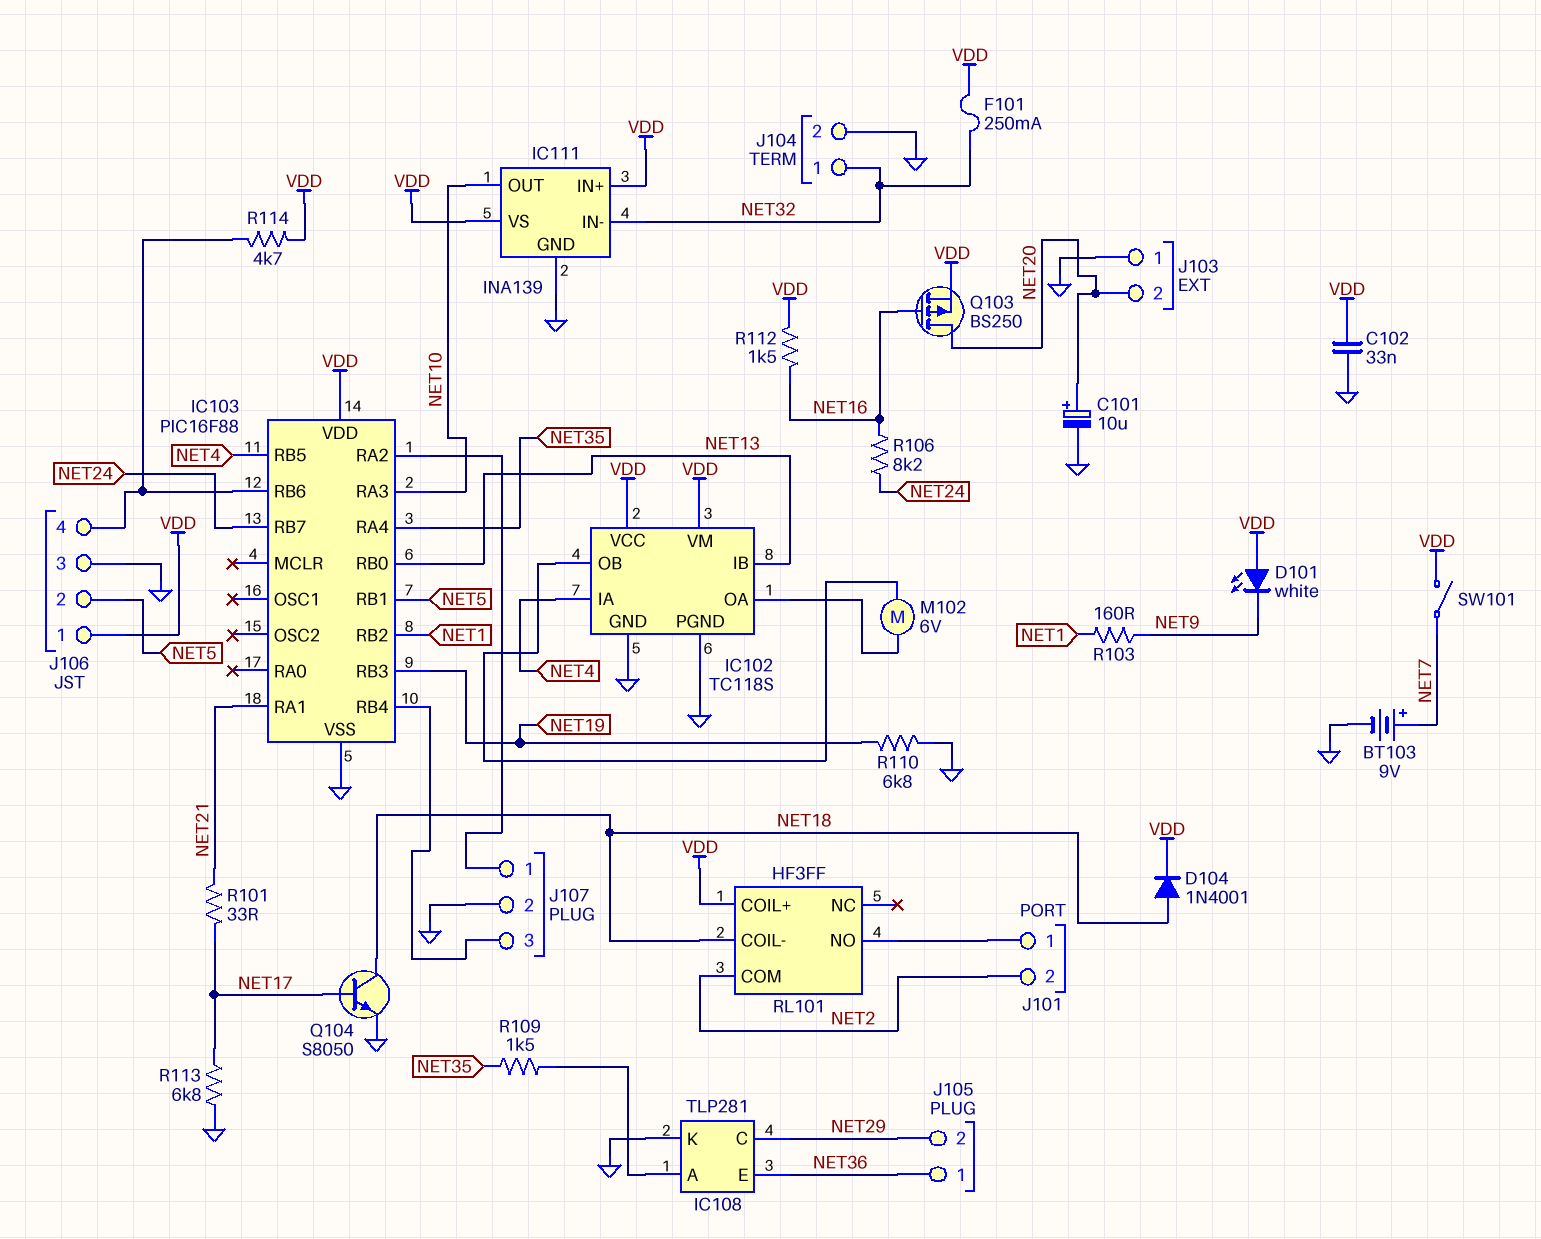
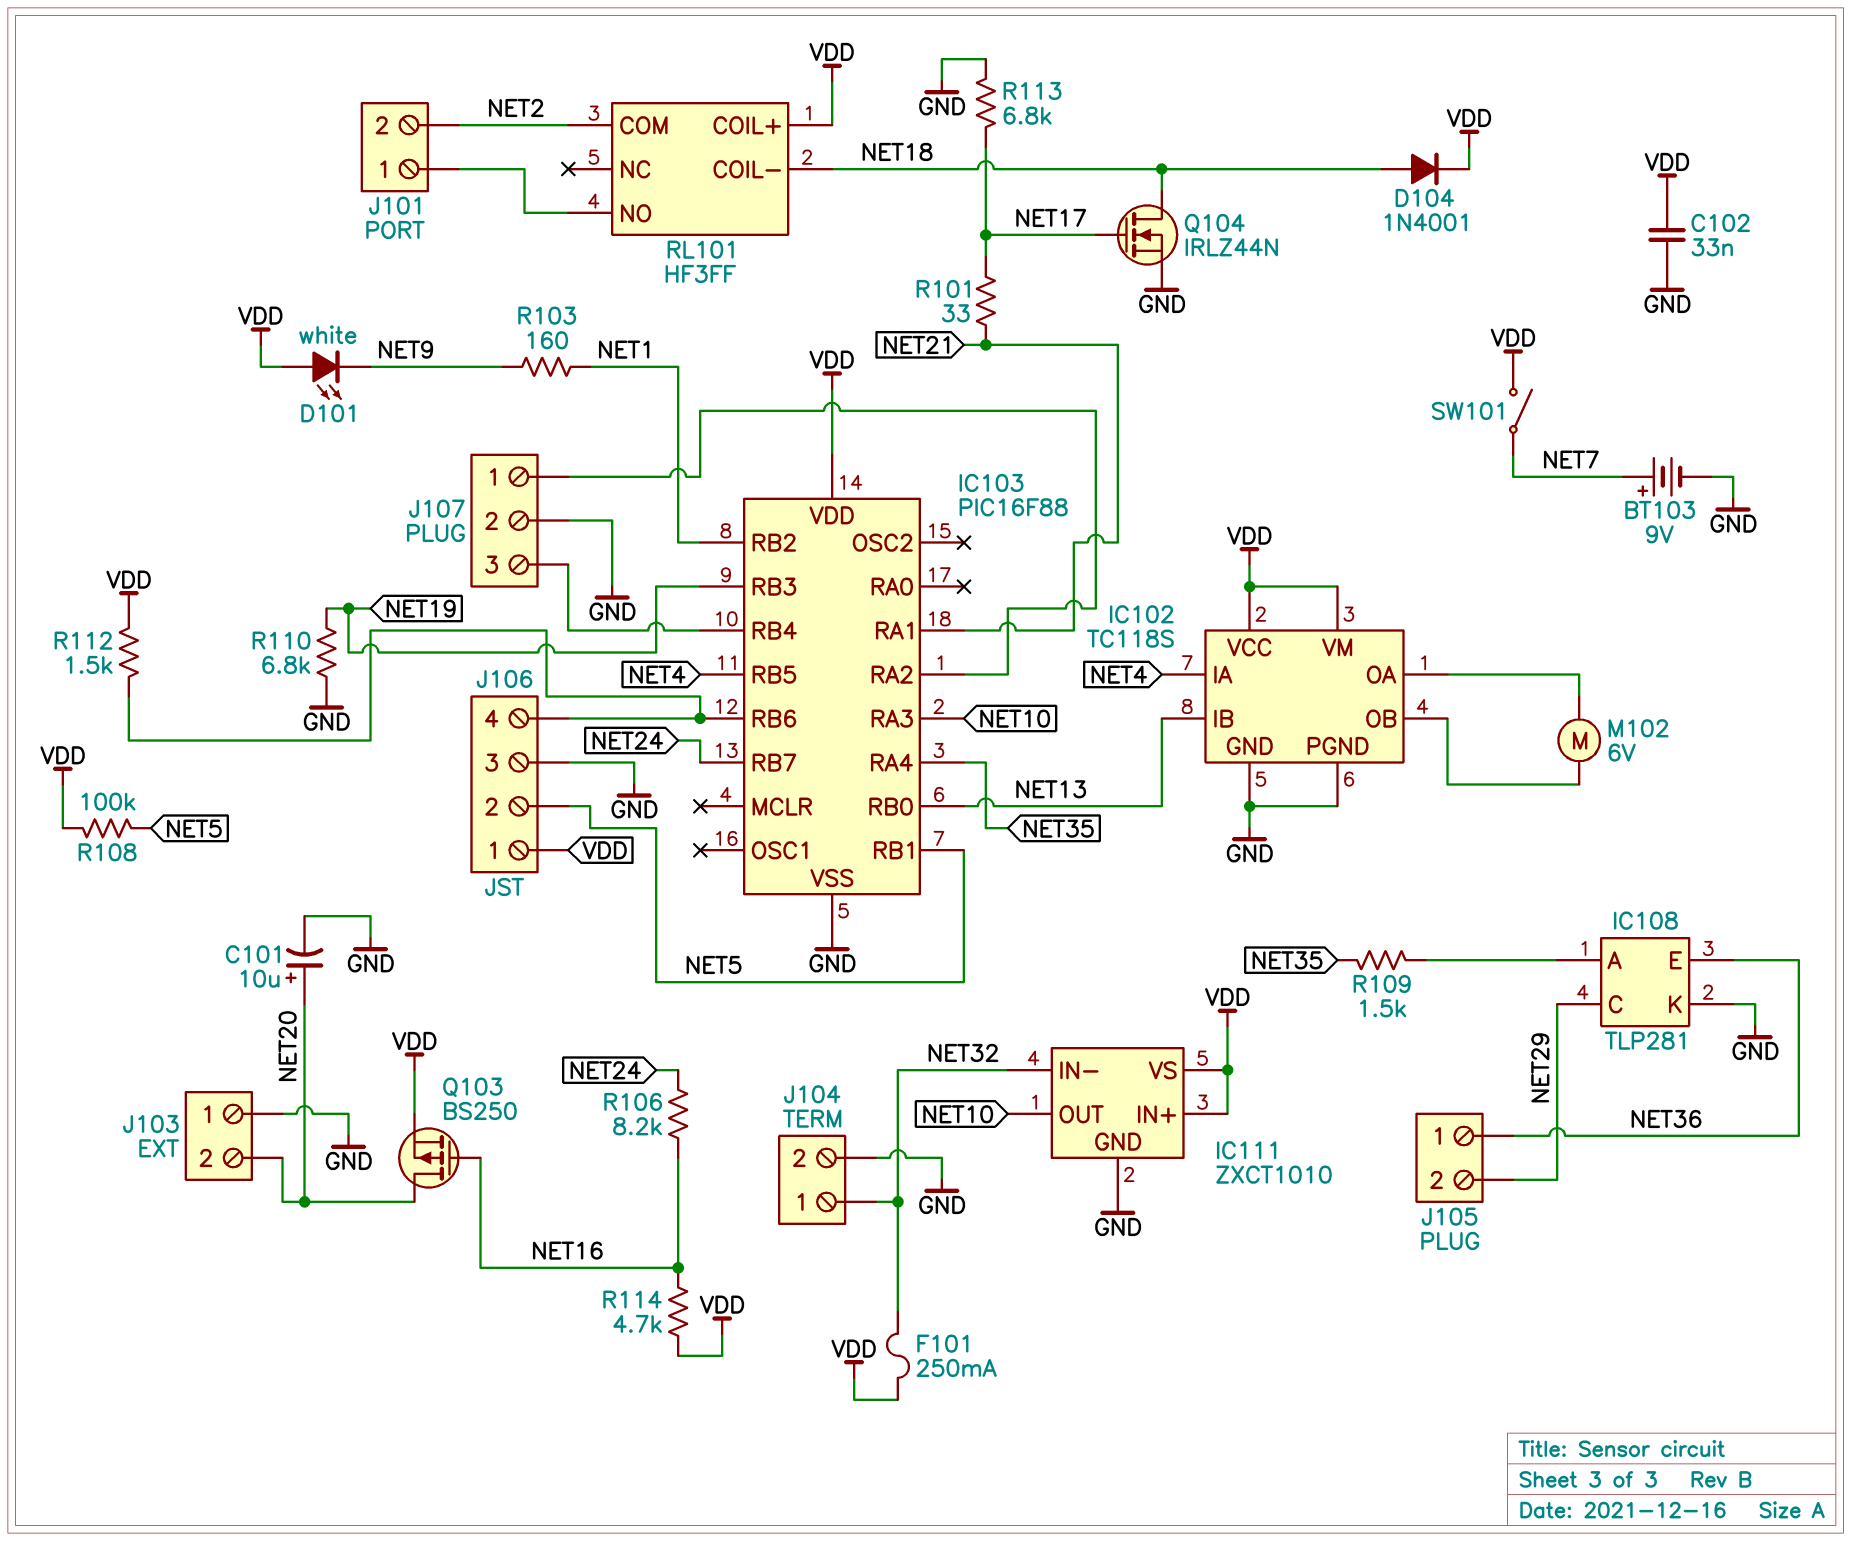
IC111: INA139 -> ZXCT1010
Q104: NPN S8050 (B NET17, C NET18, E GND) -> NMOS IRLZ44N (G NET17, D NET18, S GND)
R108: none -> 100k (NET5, VDD)
R112: 1.5k (NET16, VDD) -> 1.5k (IC103/RB6, VDD)
R114: 4.7k (IC103/RB6, VDD) -> 4.7k (NET16, VDD)

